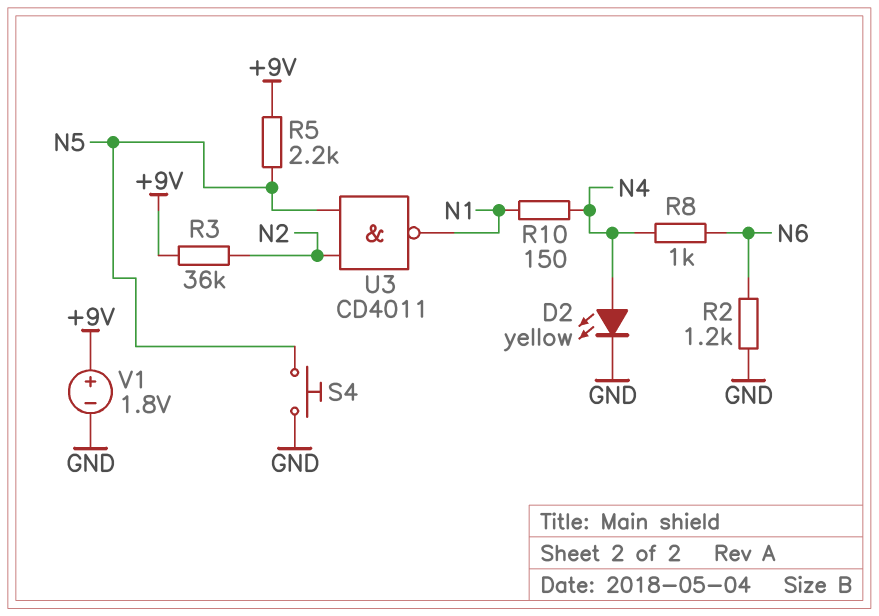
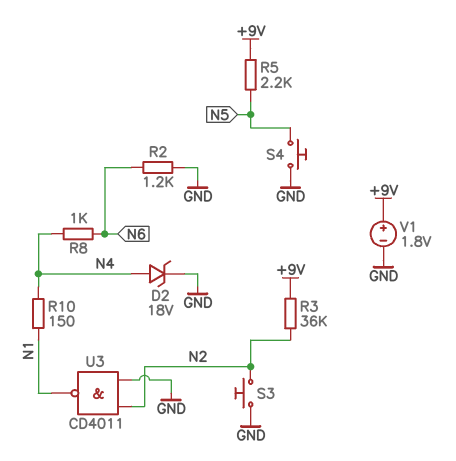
D2: LED yellow (A N4, K GND) -> zener 18V (A N4, K GND)
S3: none -> button (GND, N2)
U3: NAND CD4011 (in N2, in N5, out N1) -> NAND CD4011 (in GND, in N2, out N1)

